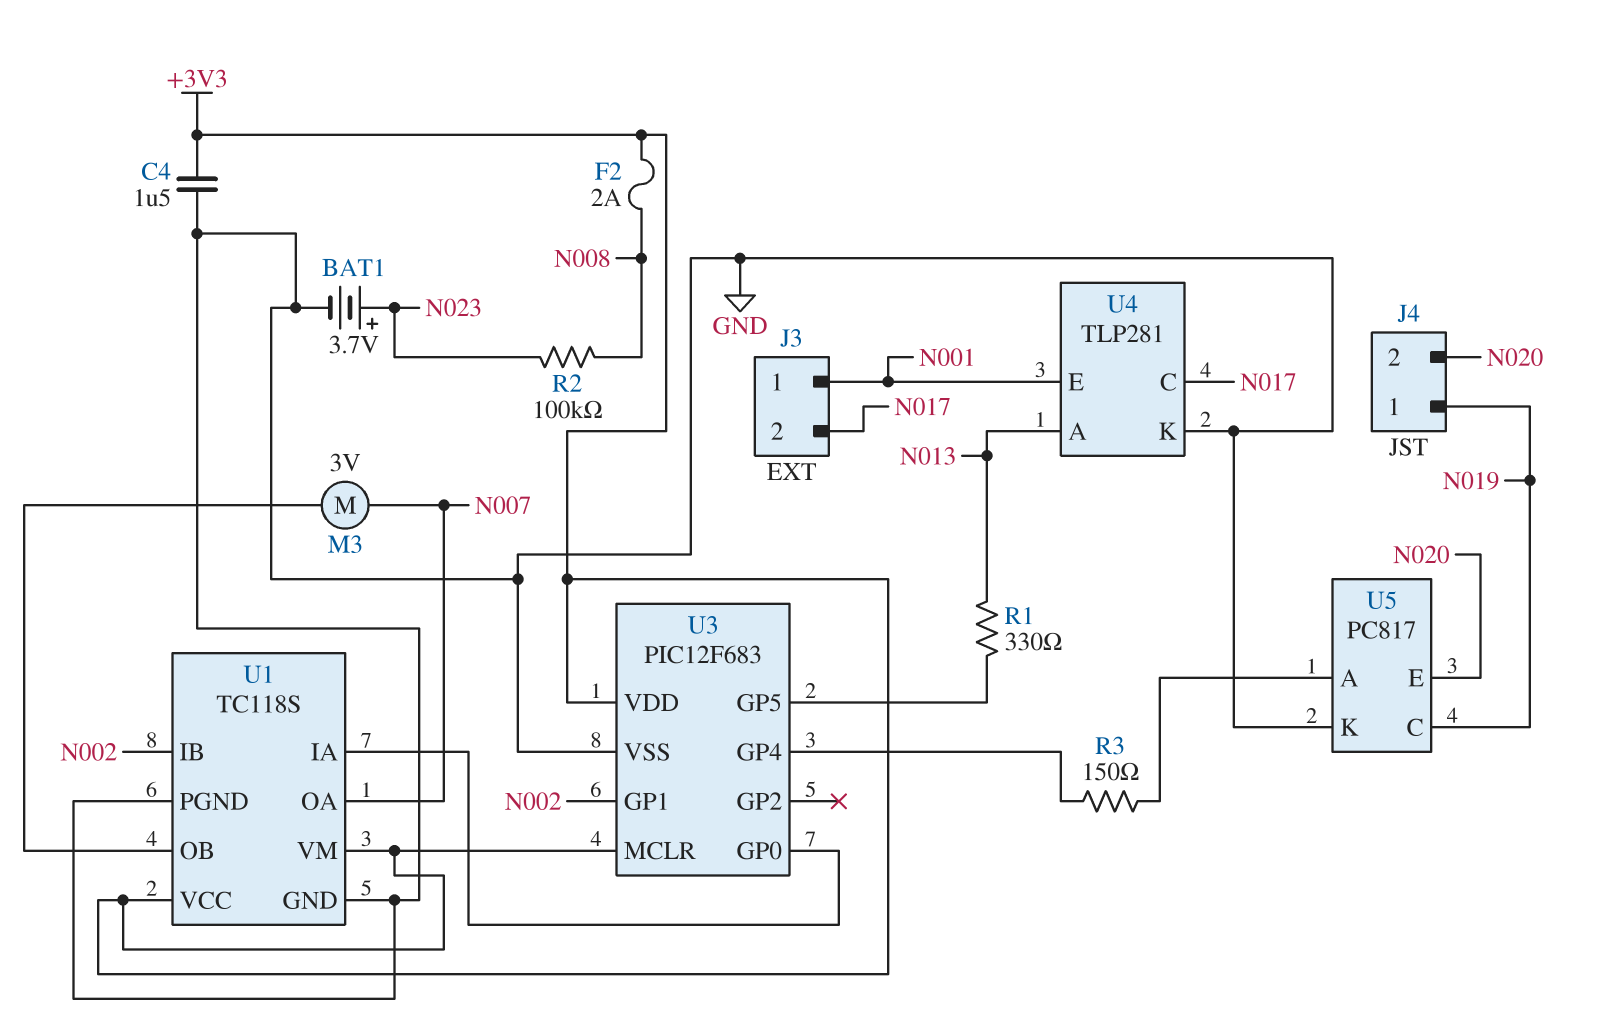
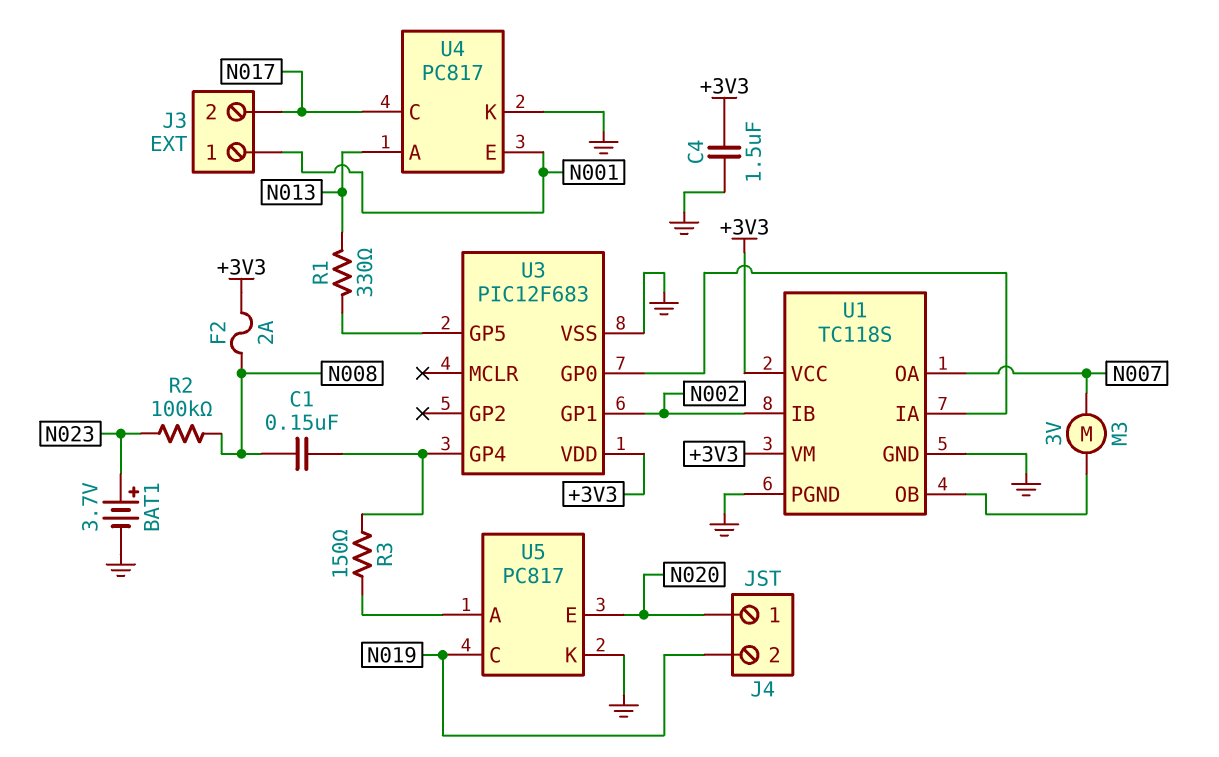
C1: none -> 150nF (N008, U3/GP4)
J4 pin 1: N019 -> N020
J4 pin 2: N020 -> N019
U3 pin MCLR: +3V3 -> none
U4: TLP281 -> PC817

